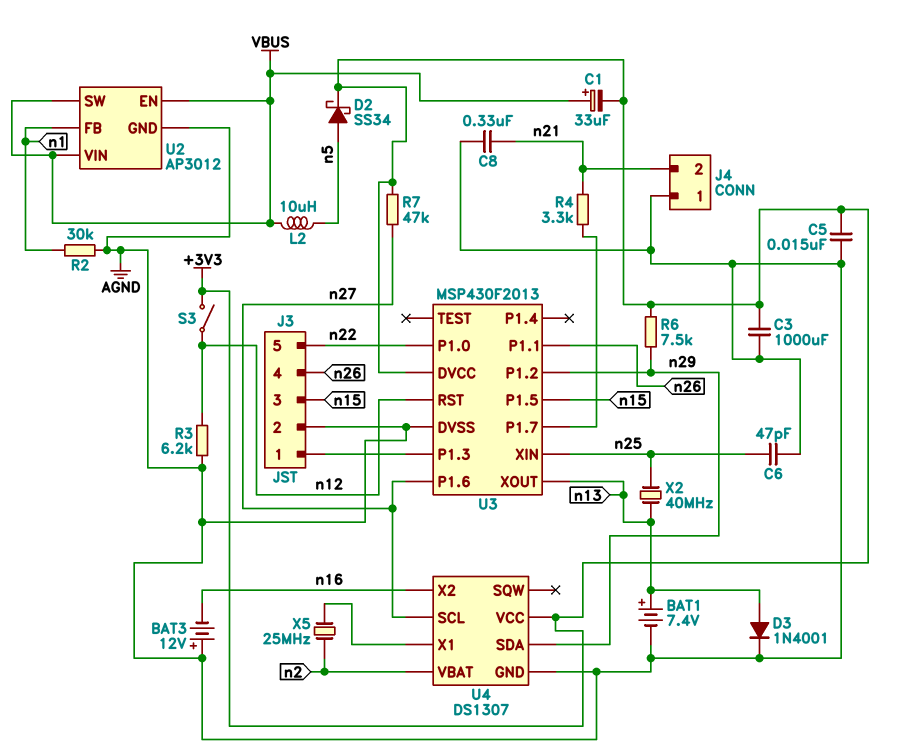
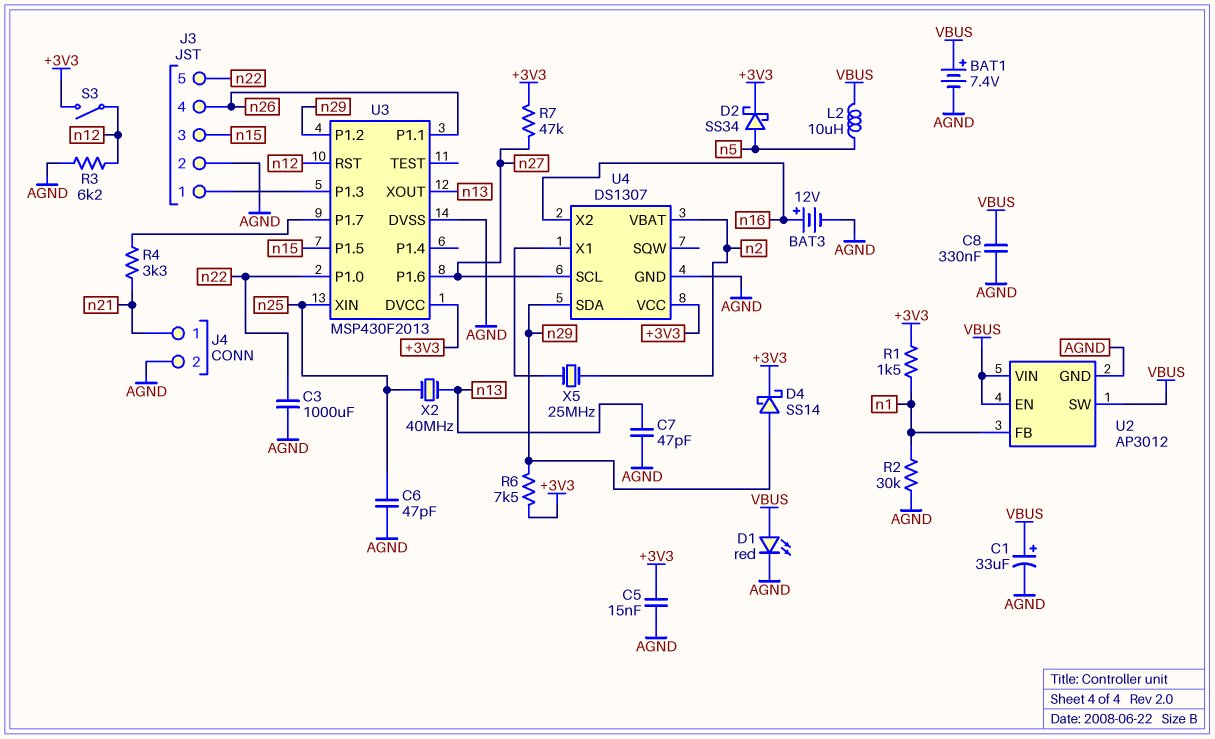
BAT1: 7.4V (plus n13, minus AGND) -> 7.4V (plus VBUS, minus AGND)
BAT3: 12V (plus AGND, minus n16) -> 12V (plus n16, minus AGND)
C1: 33uF (plus VBUS, minus +3V3) -> 33uF (plus VBUS, minus AGND)
C3: 1000uF (+3V3, AGND) -> 1000uF (AGND, n22)
C7: none -> 47pF (AGND, n13)
C8: 330nF (AGND, n21) -> 330nF (AGND, VBUS)
D1: none -> LED red (A VBUS, K AGND)
D3: diode 1N4001 (A n13, K AGND) -> none
D4: none -> schottky SS14 (A n29, K +3V3)
J4 pin 1: AGND -> n21
J4 pin 2: n21 -> AGND
R1: none -> 1.5k (+3V3, n1)

